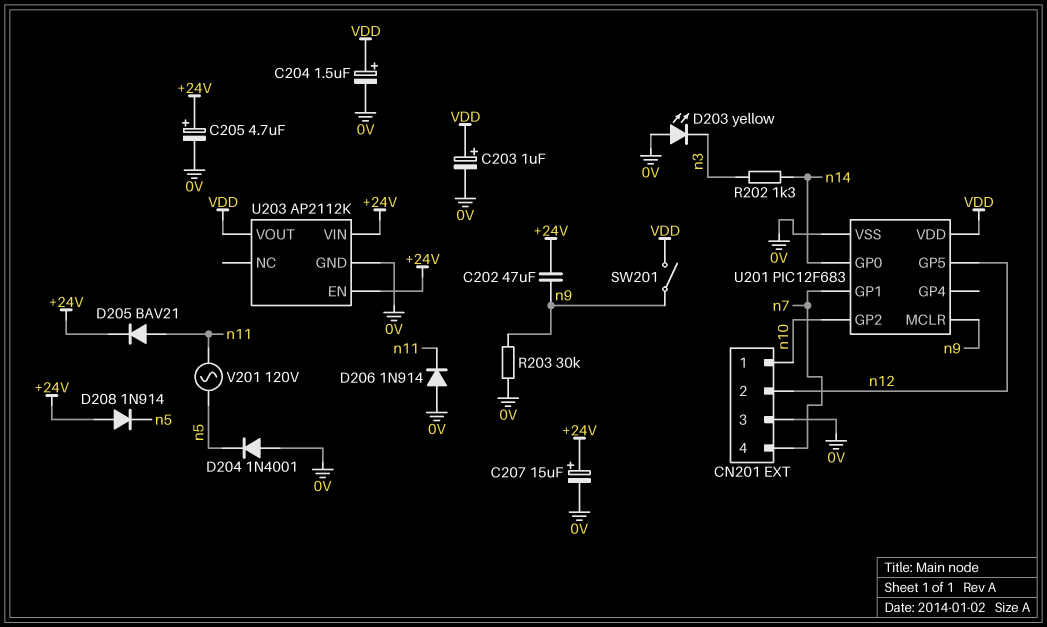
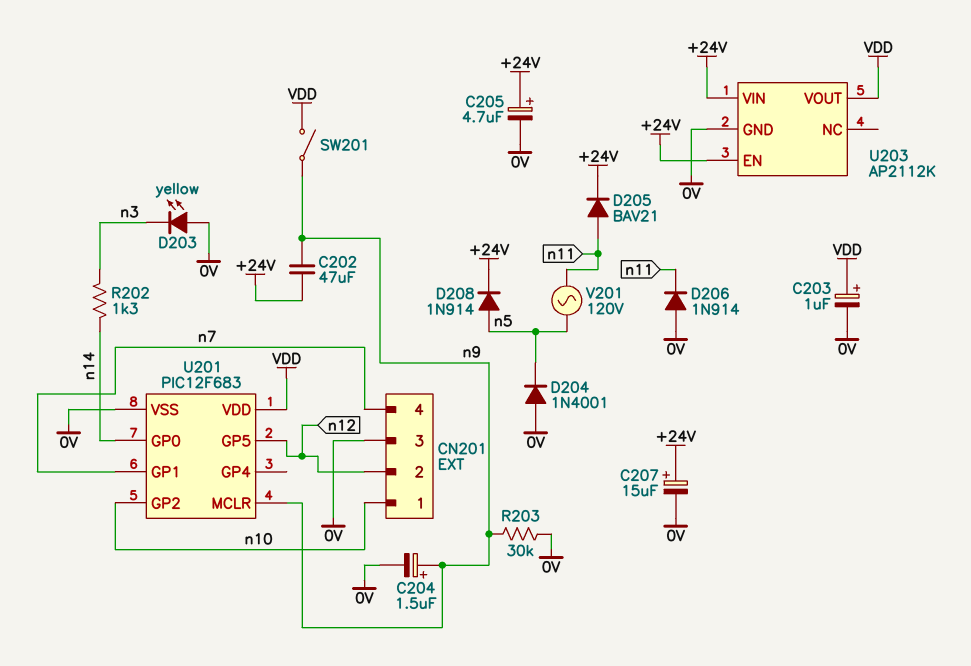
C204: 1.5uF (plus VDD, minus 0V) -> 1.5uF (plus n9, minus 0V)
D208: diode 1N914 (A +24V, K n5) -> diode 1N914 (A n5, K +24V)

